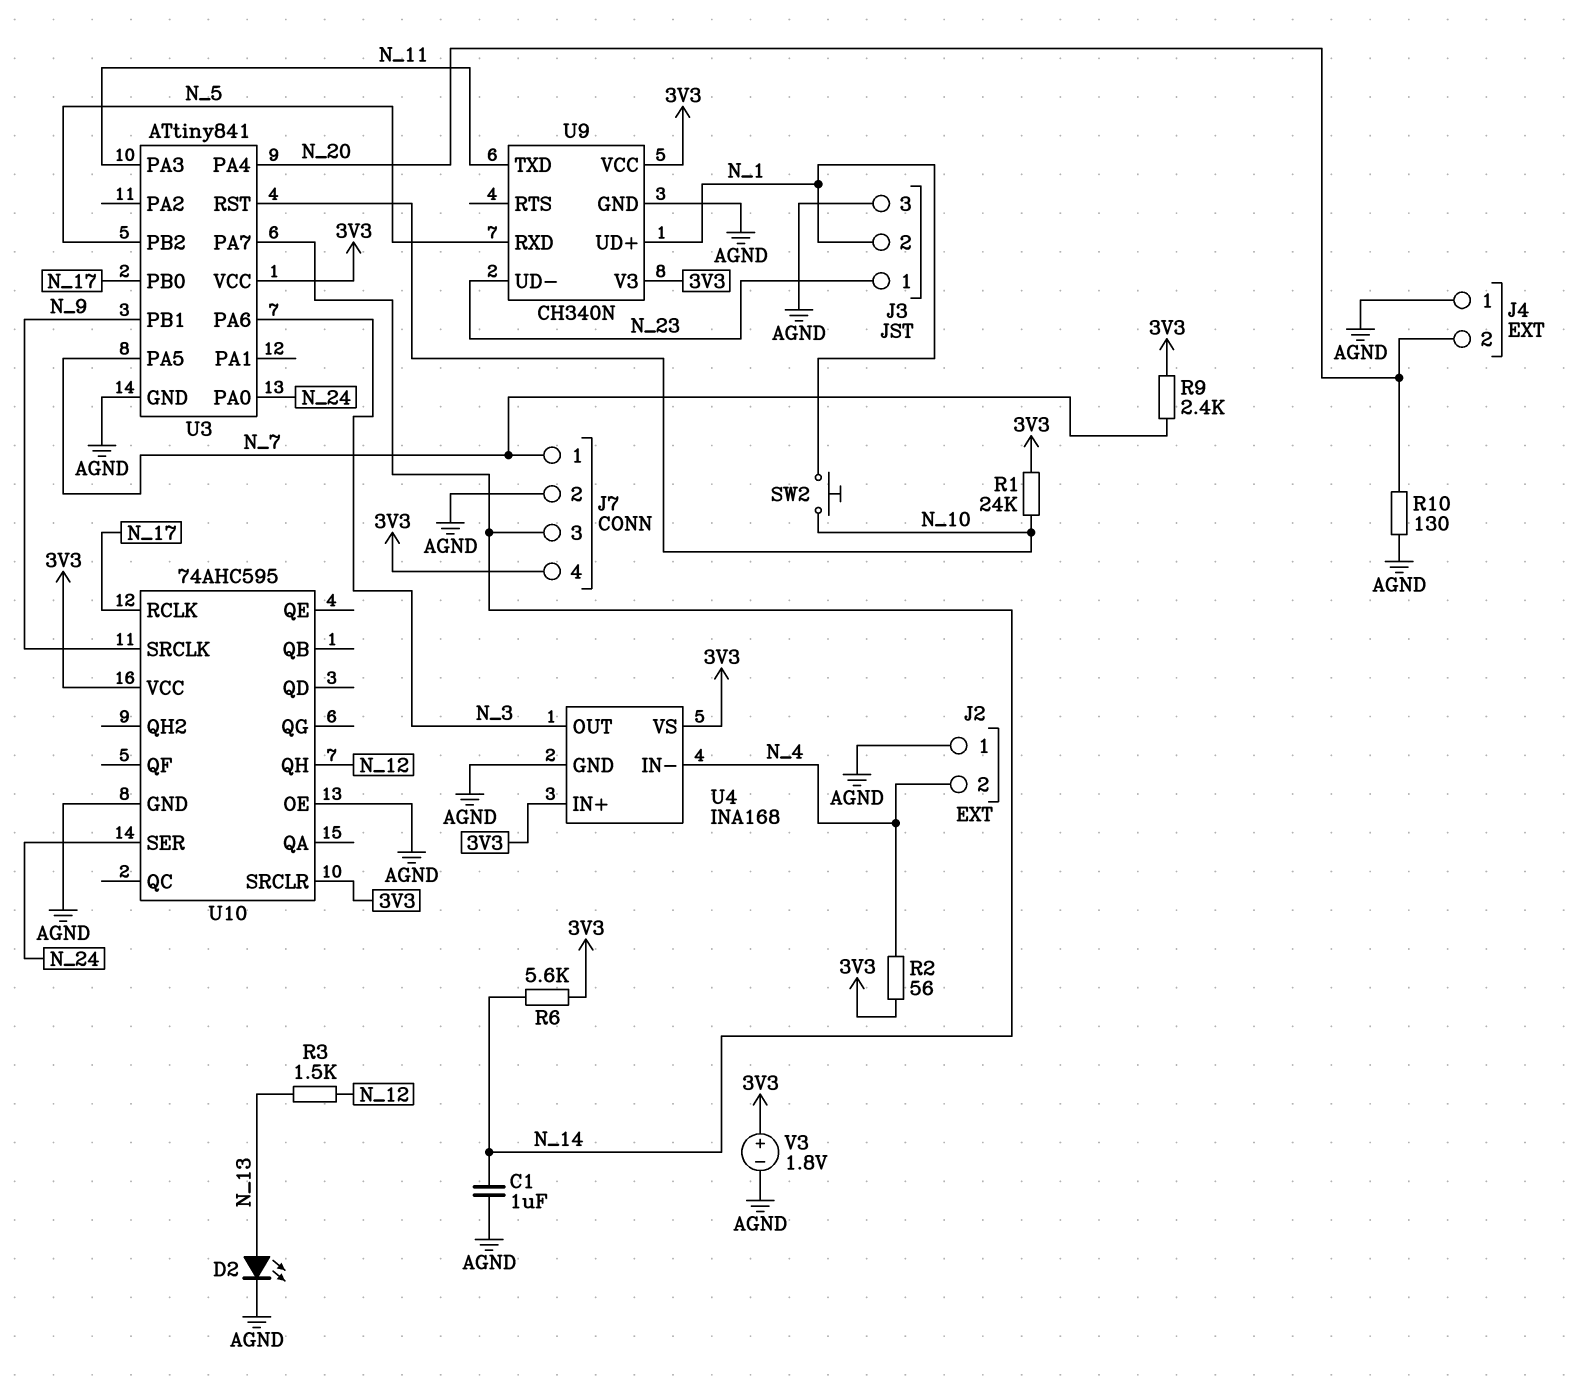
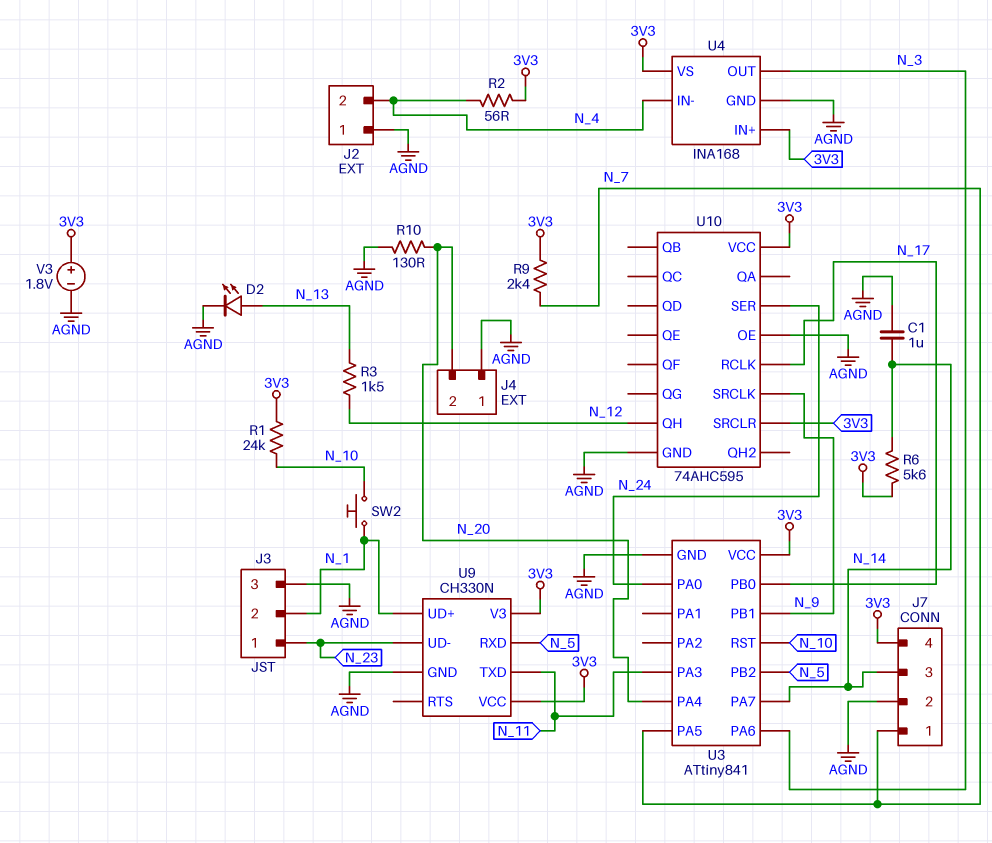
U9: CH340N -> CH330N

